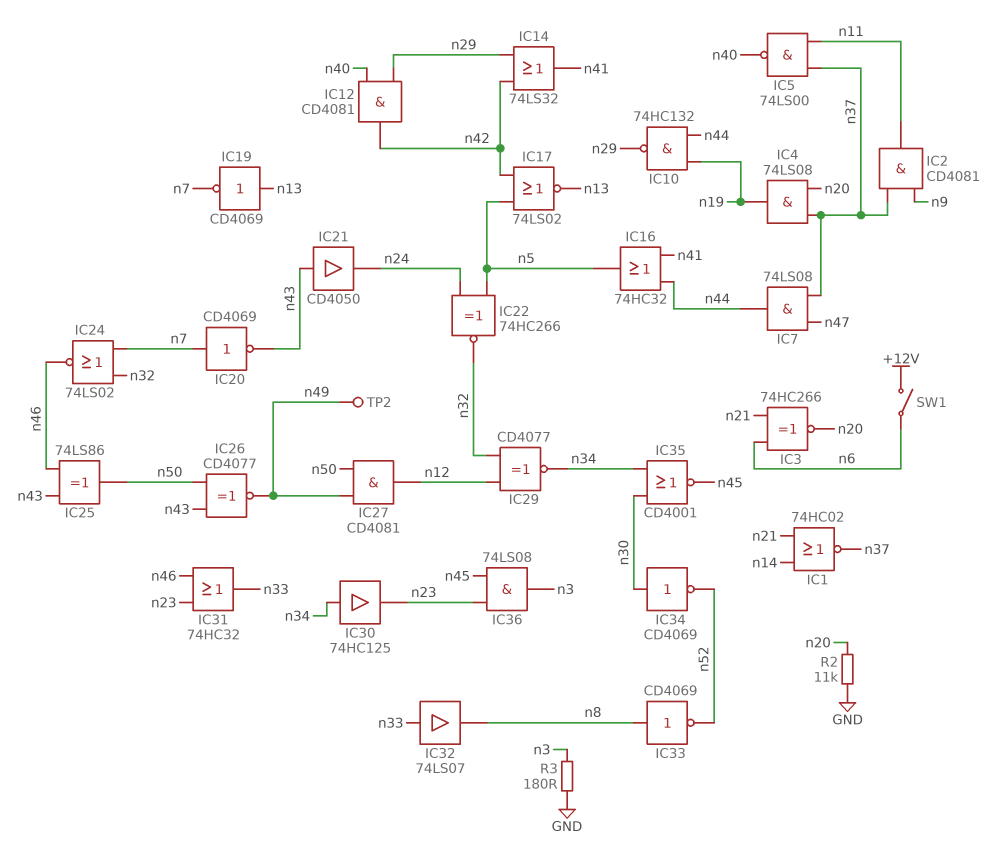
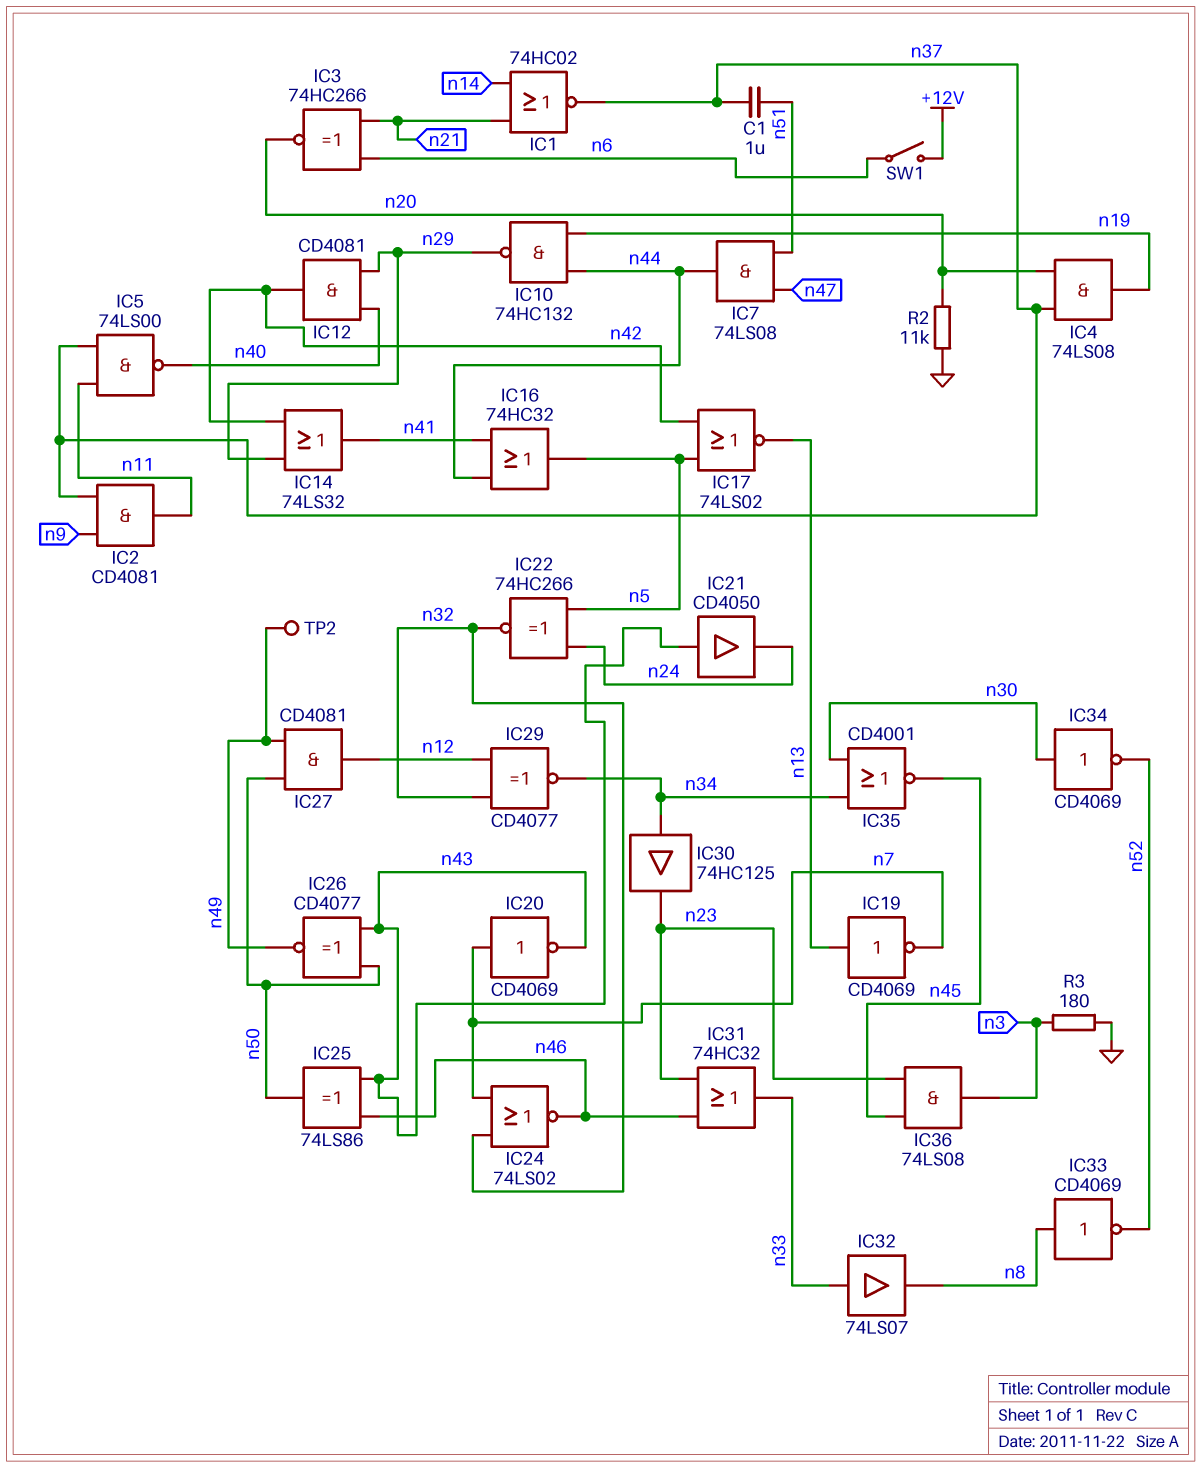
C1: none -> 1uF (n37, n51)
IC7: AND 74LS08 (in n37, in n47, out n44) -> AND 74LS08 (in n47, in n51, out n44)

